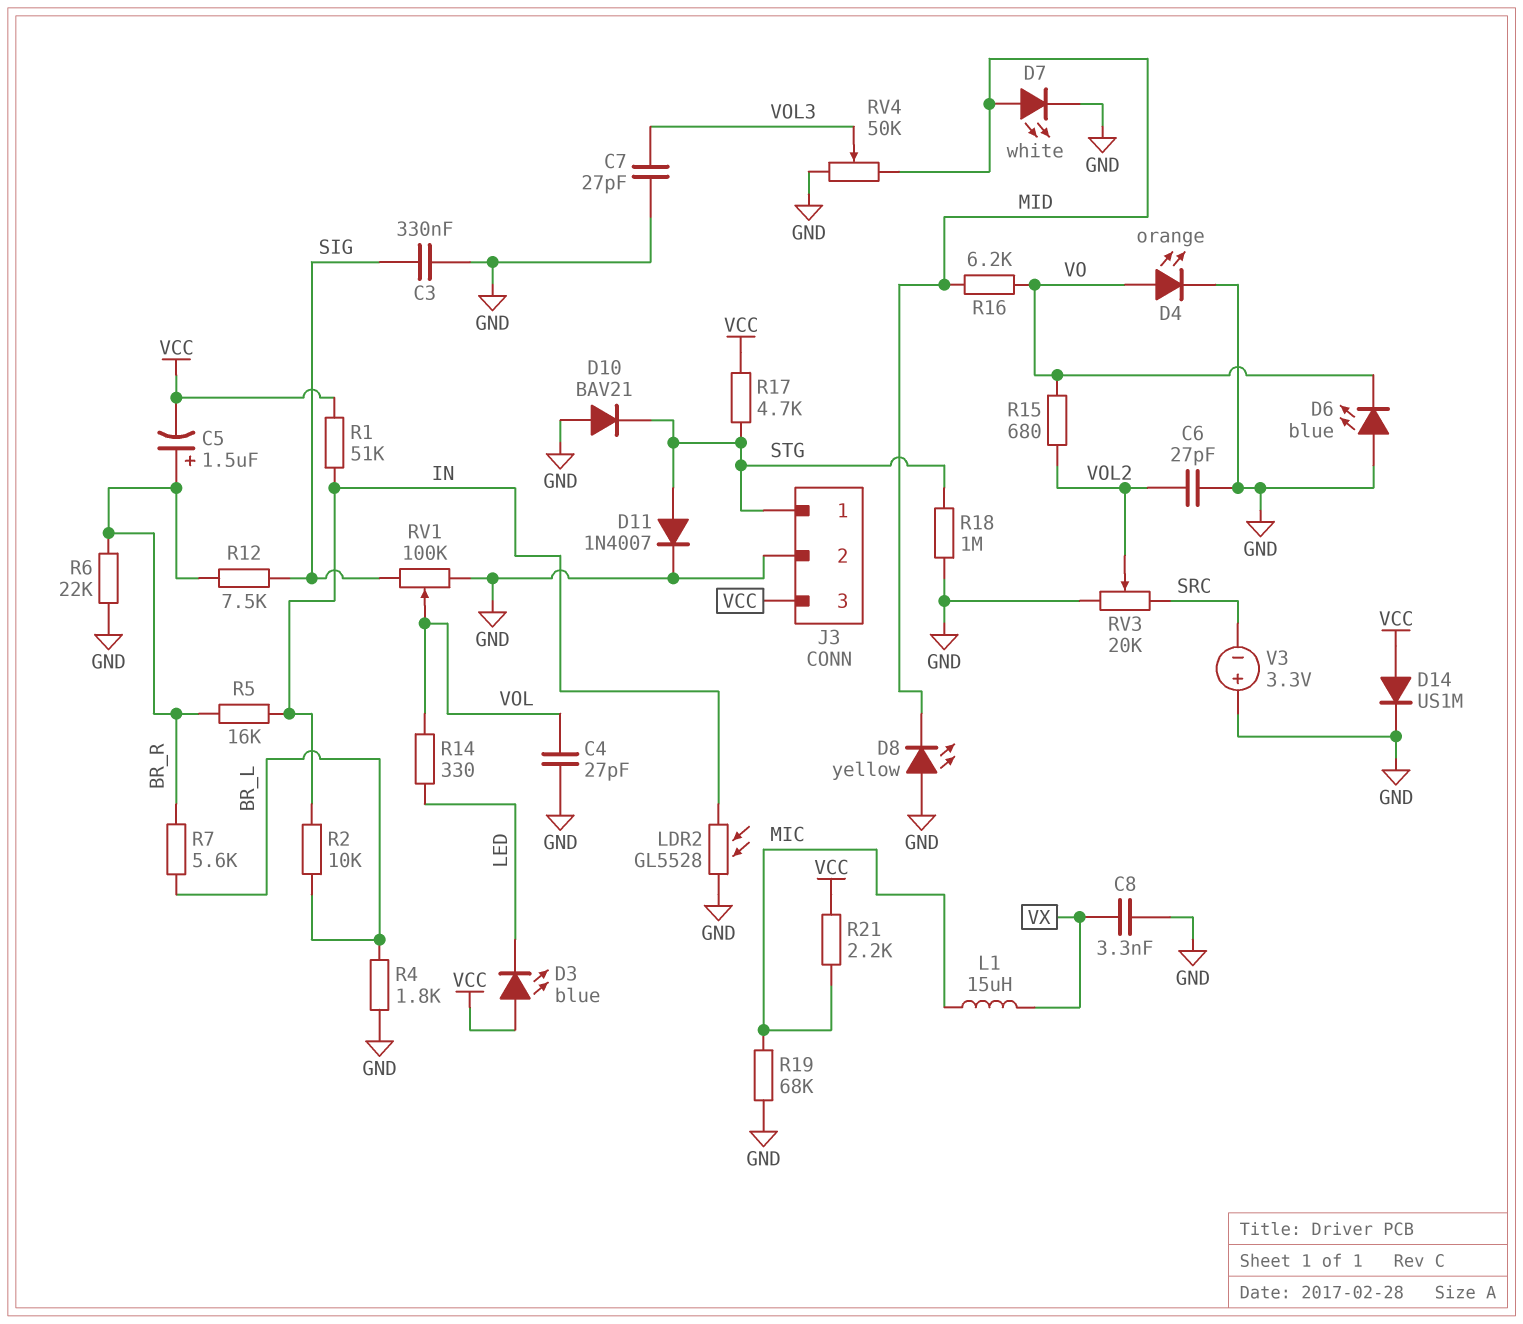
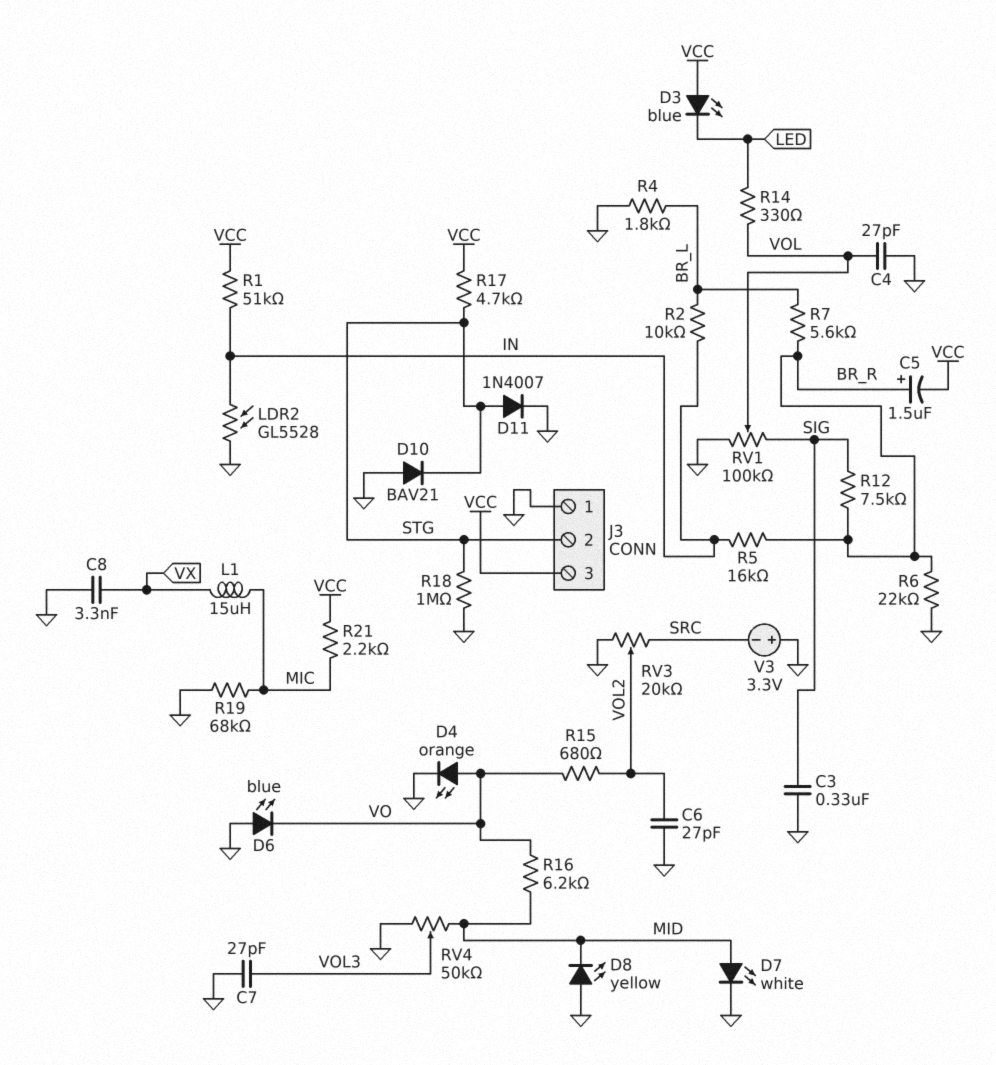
D14: diode US1M (A VCC, K GND) -> none
J3 pin 1: STG -> GND
J3 pin 2: GND -> STG

